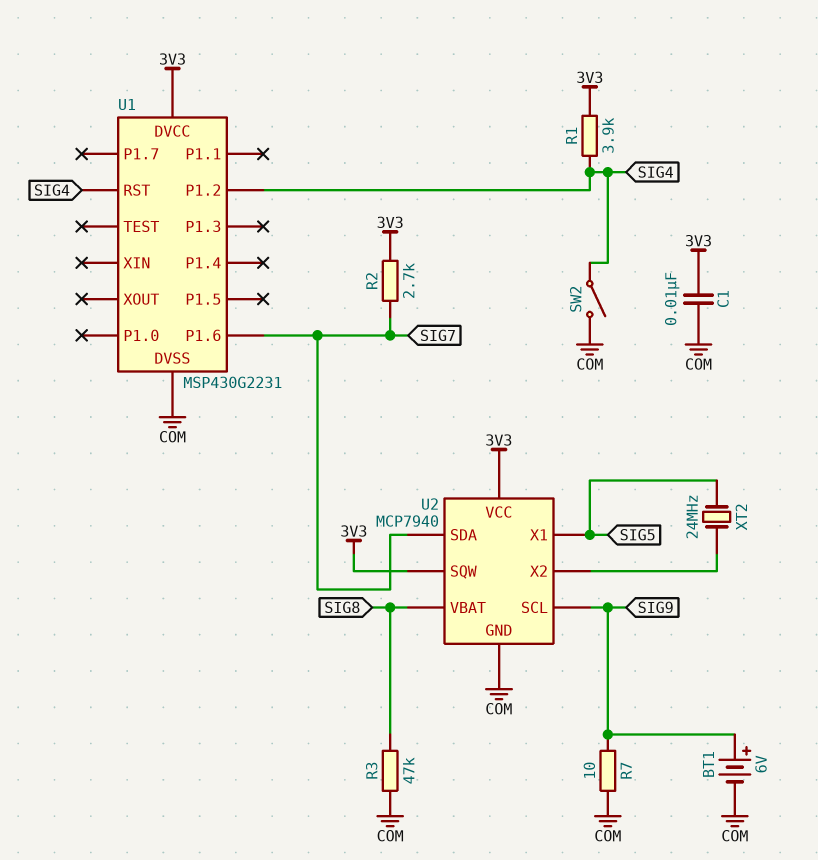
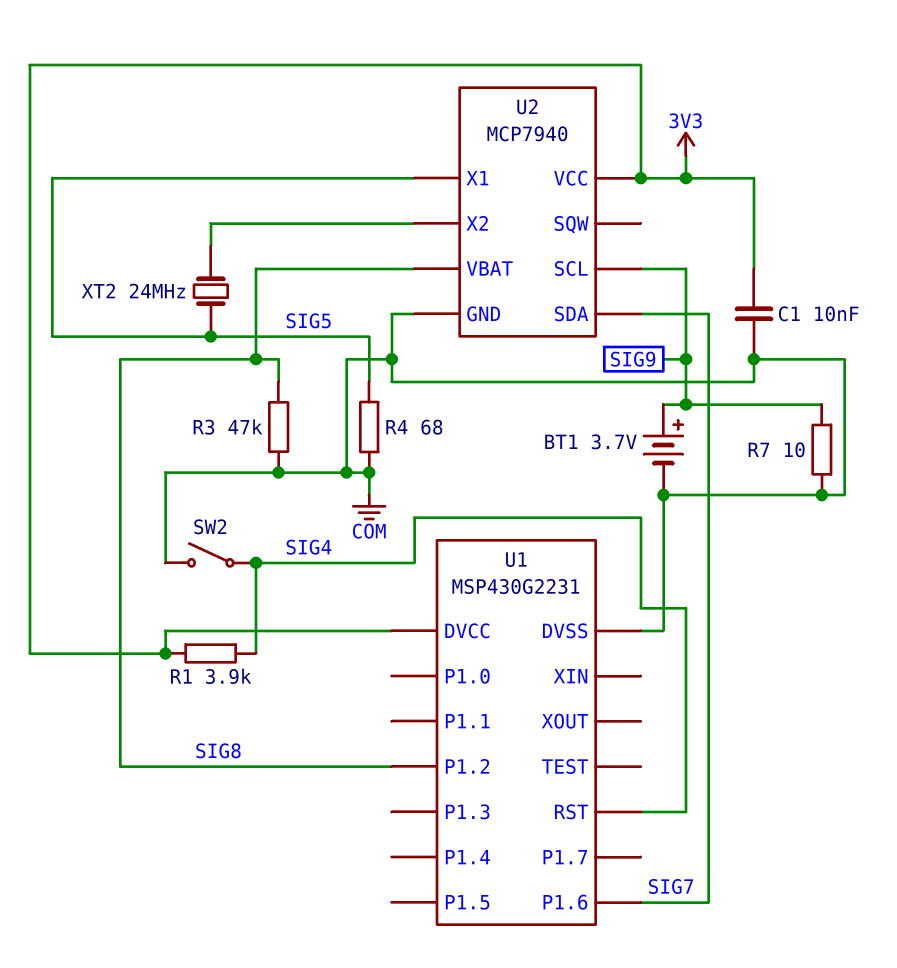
BT1: 6V (plus SIG9, minus COM) -> 3.7V (plus SIG9, minus COM)
R2: 2.7k (3V3, SIG7) -> none
R4: none -> 68 (COM, SIG5)
U1 pin P1.2: SIG4 -> SIG8
U2 pin SQW: 3V3 -> none

